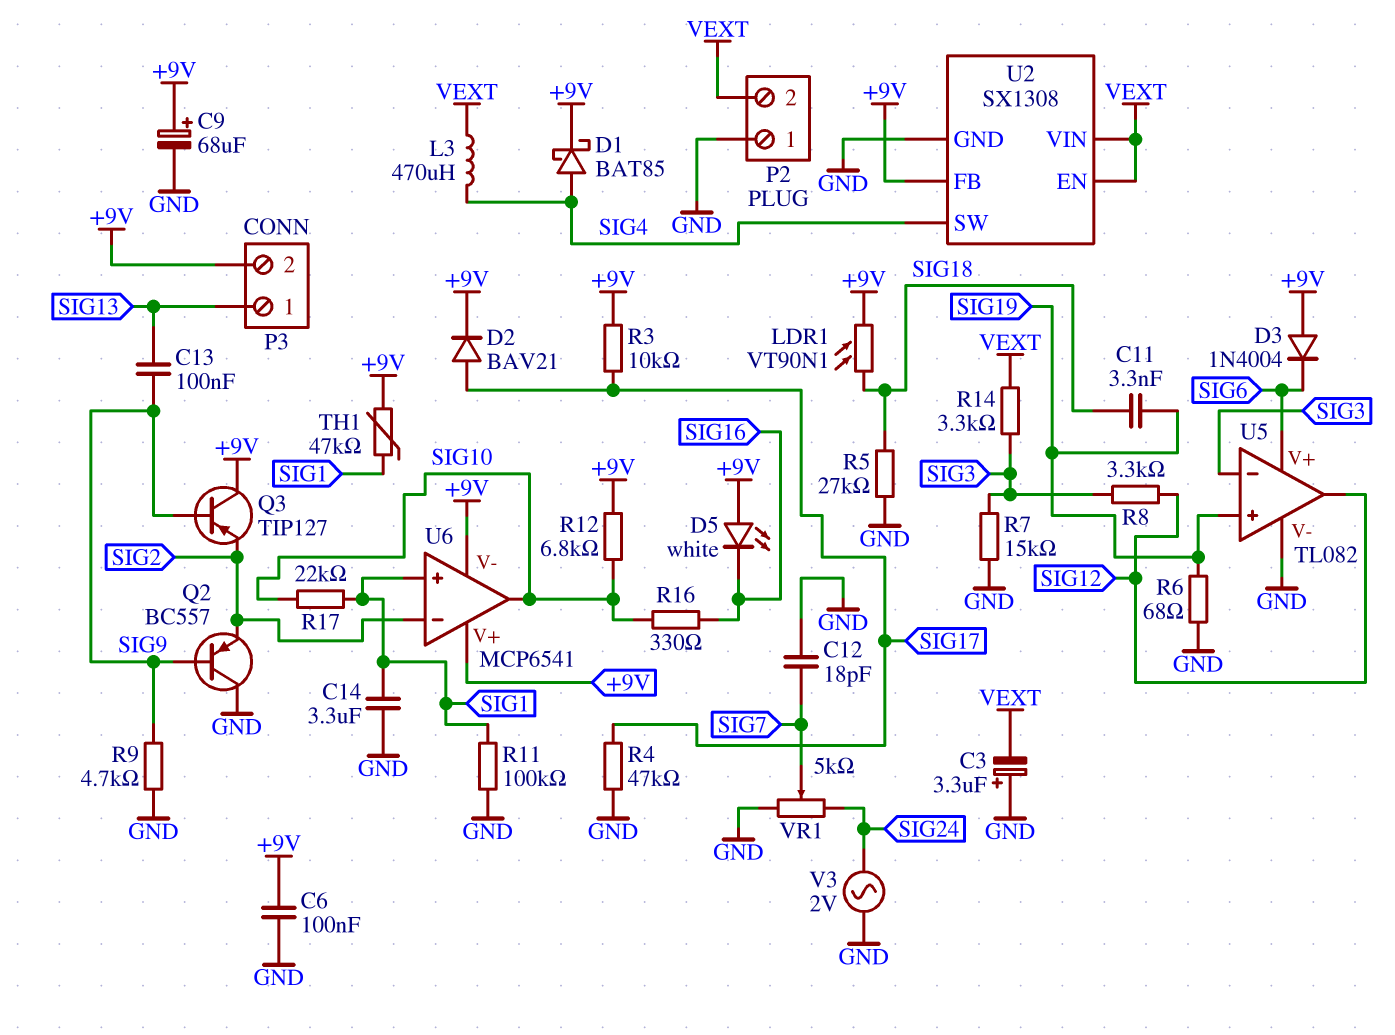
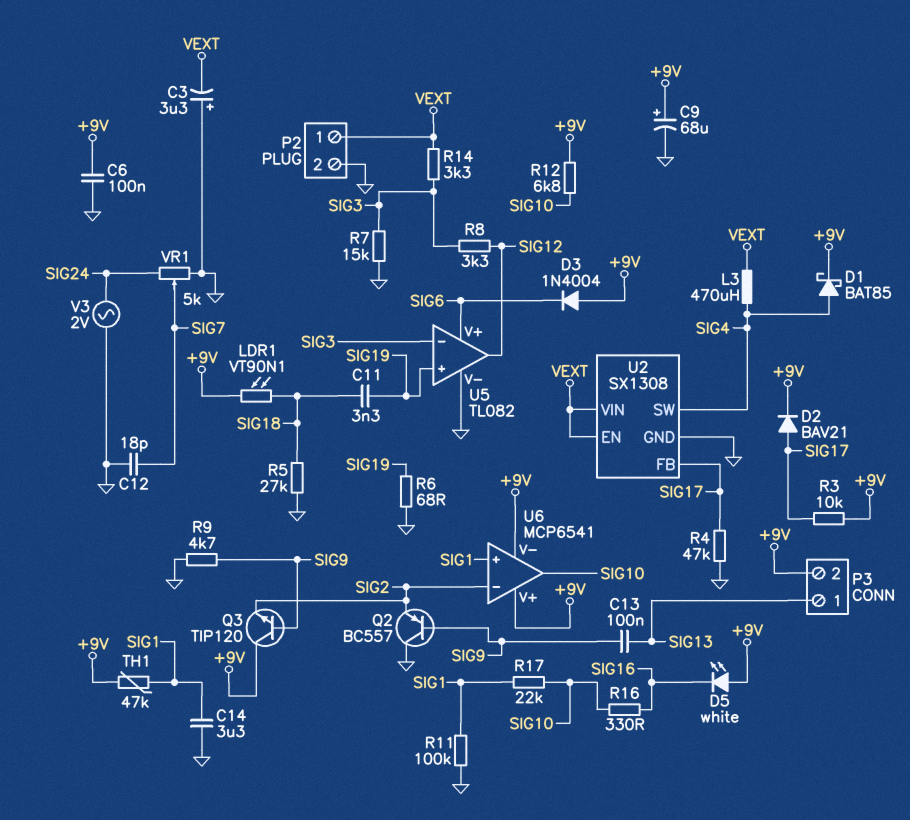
P2 pin 1: GND -> VEXT
P2 pin 2: VEXT -> GND
Q3: PNP TIP127 (B SIG9, C +9V, E SIG2) -> NPN TIP120 (B SIG9, C +9V, E SIG2)
U2 pin FB: +9V -> SIG17

